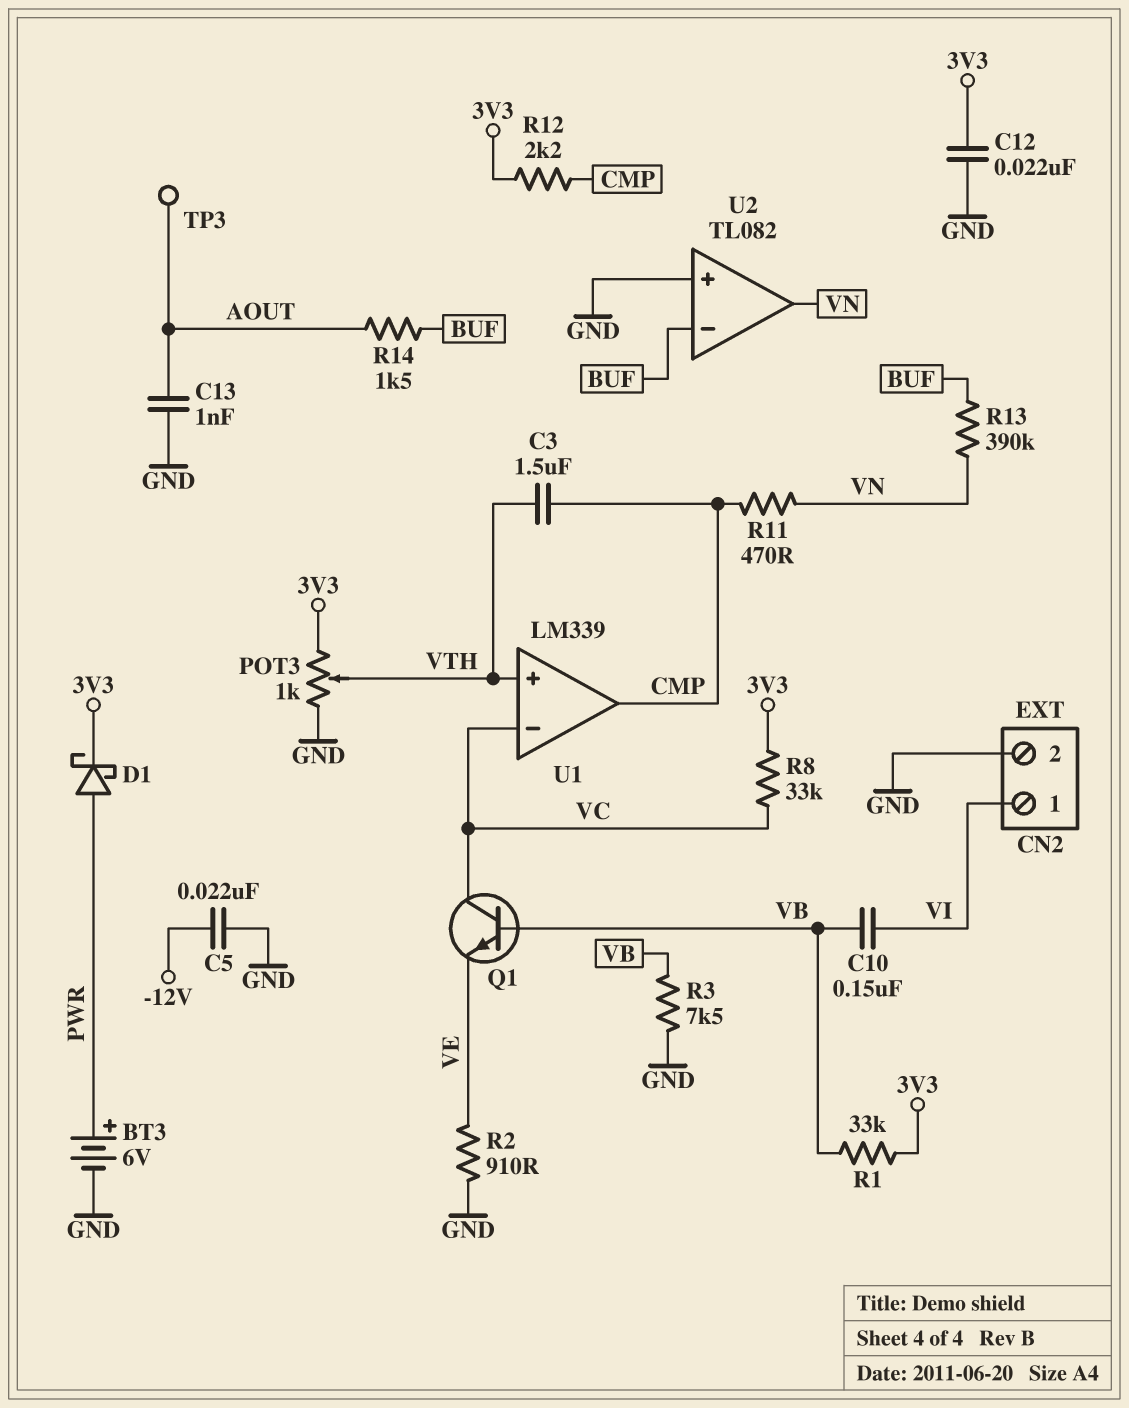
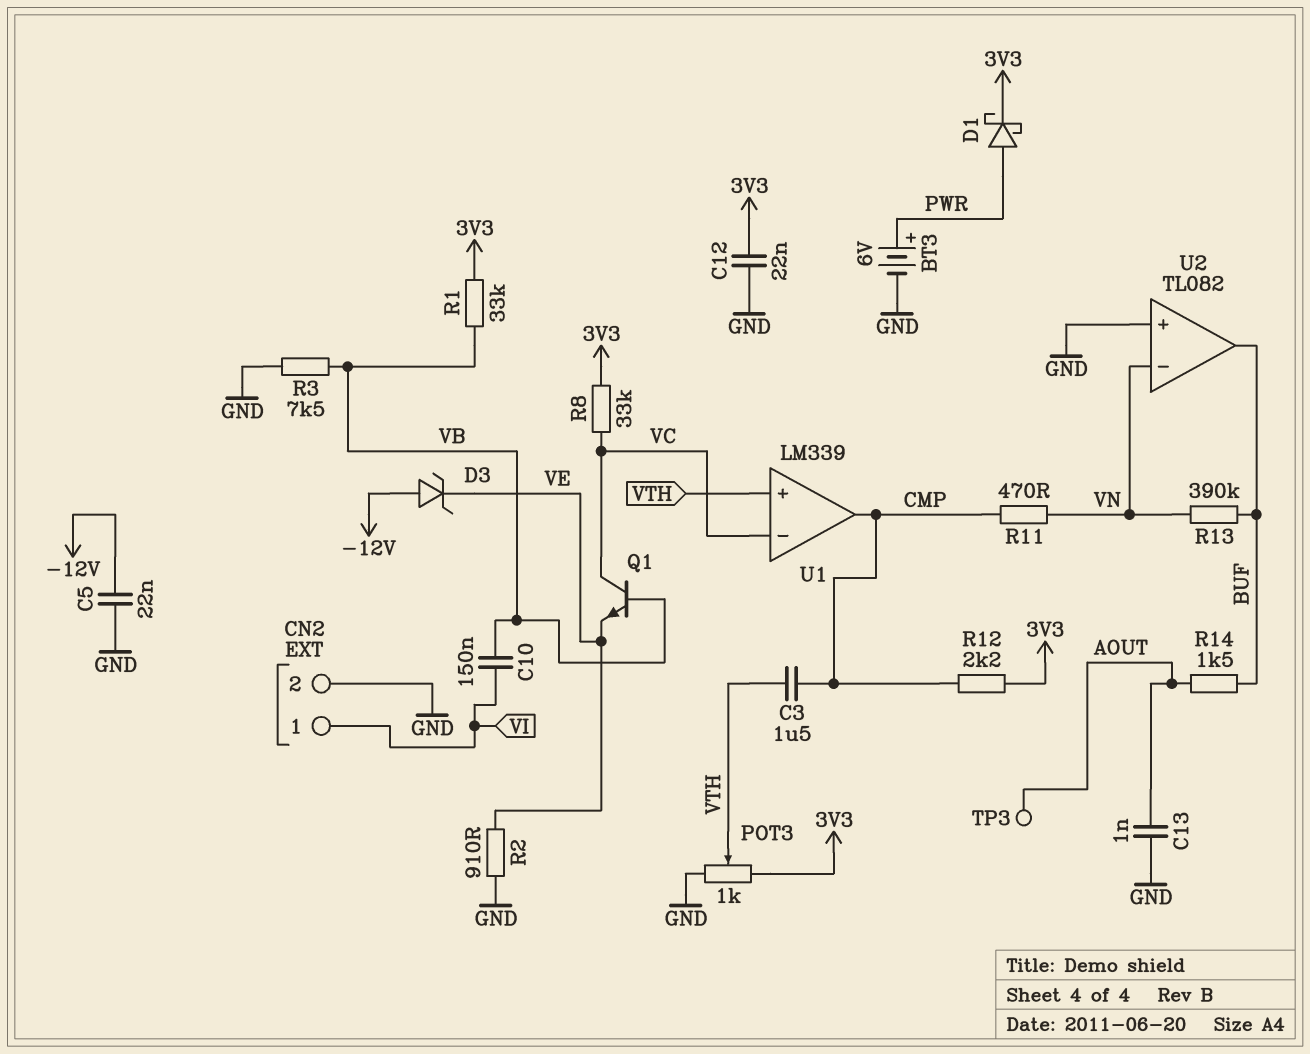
D3: none -> zener (A -12V, K VE)
U2 pin in-: BUF -> VN
U2 pin out: VN -> BUF

